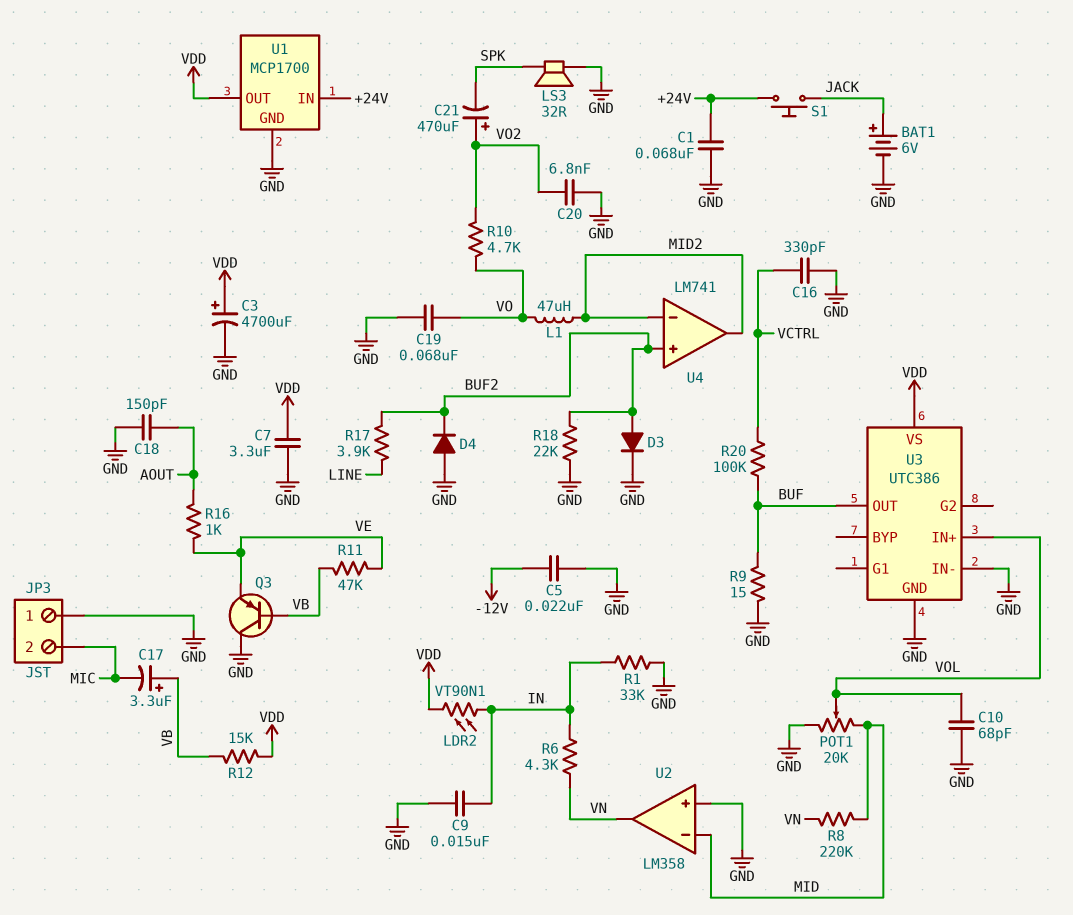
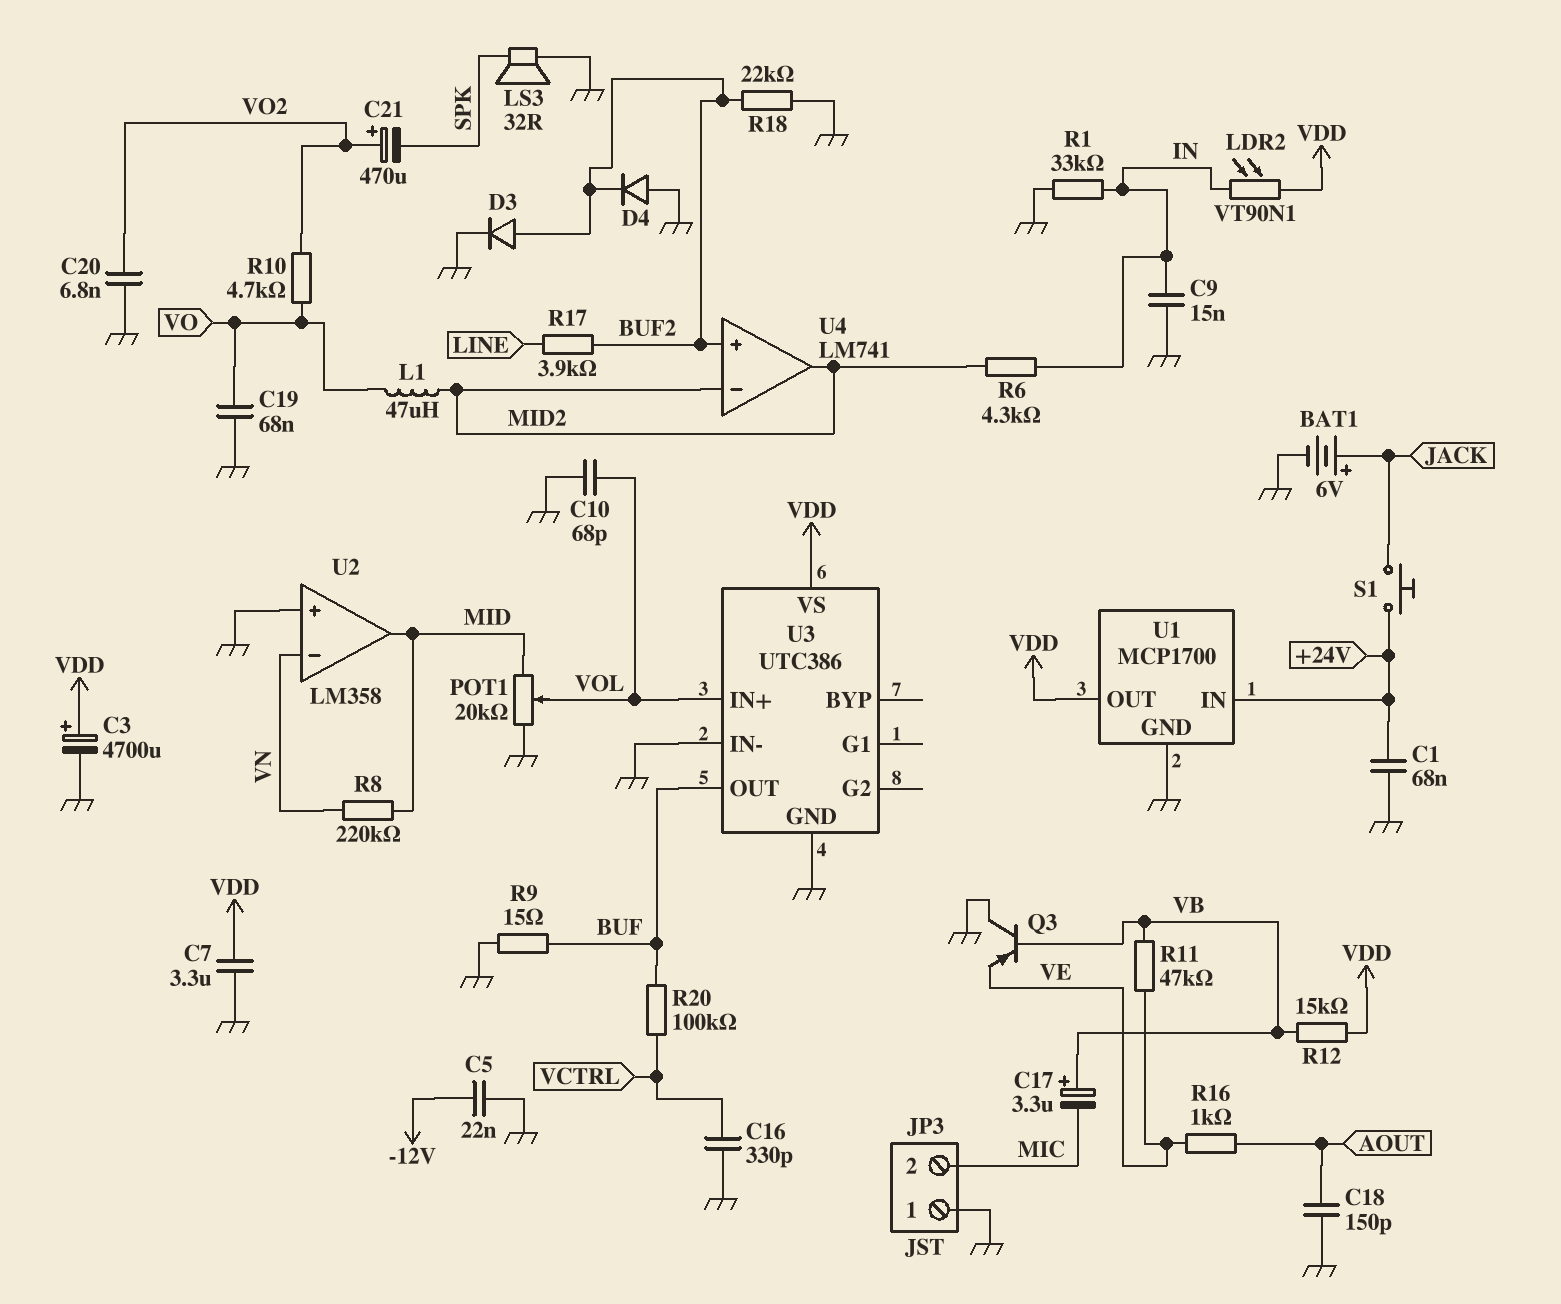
R6: 4.3k (IN, VN) -> 4.3k (IN, MID2)
U2 pin in-: MID -> VN
U2 pin out: VN -> MID

